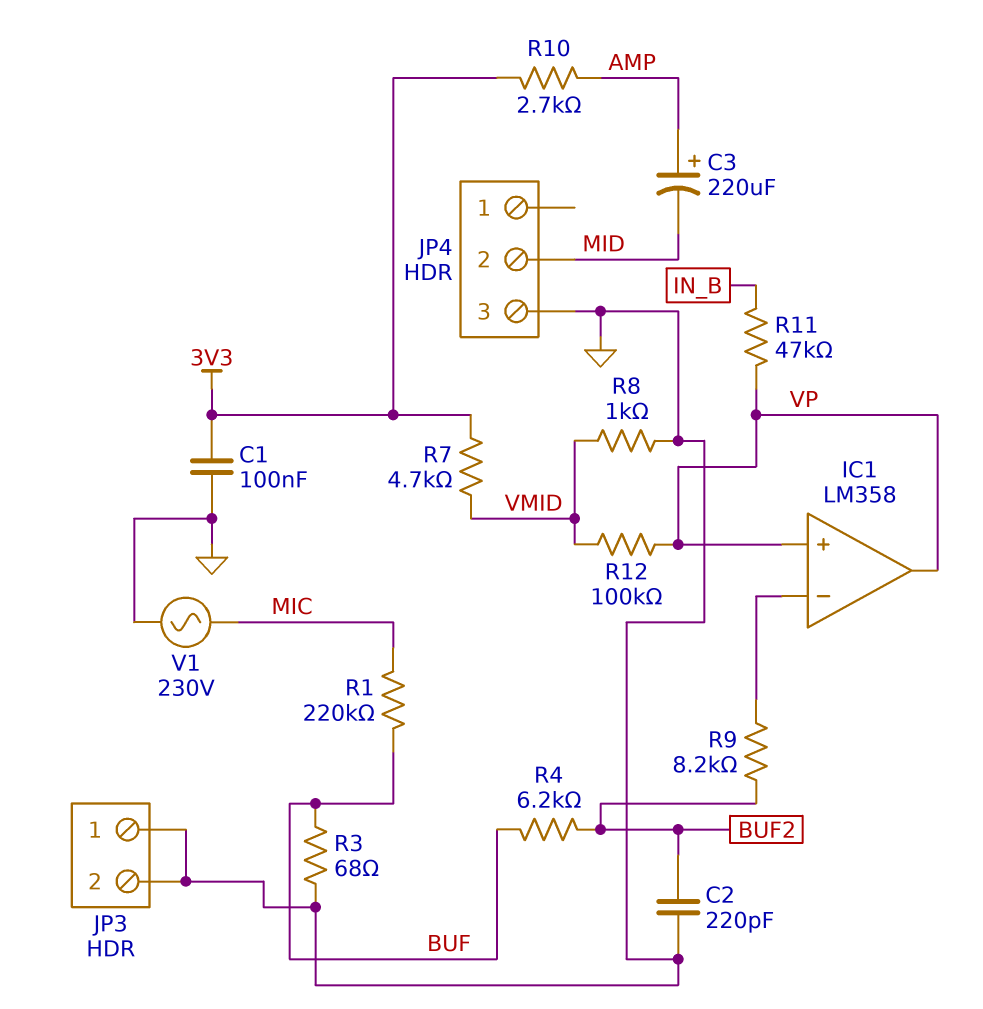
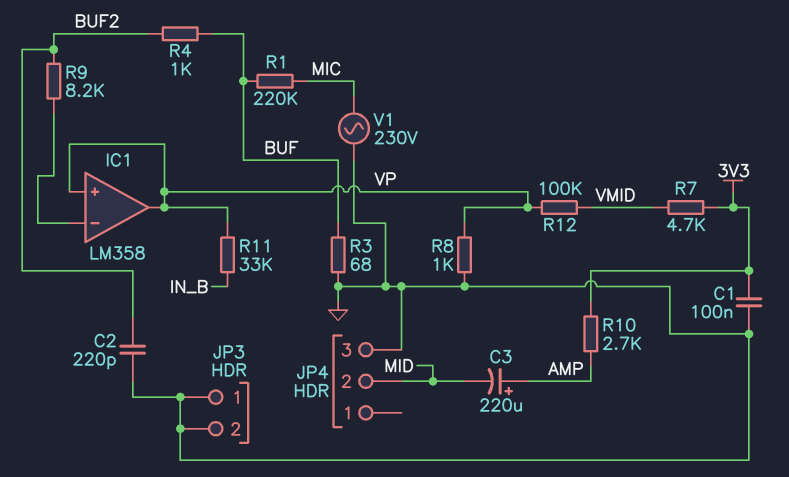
R4: 6.2k (BUF, BUF2) -> 1k (BUF, BUF2)
R8: 1k (GND, VMID) -> 1k (GND, VP)
R11: 47k (IN_B, VP) -> 33k (IN_B, VP)

